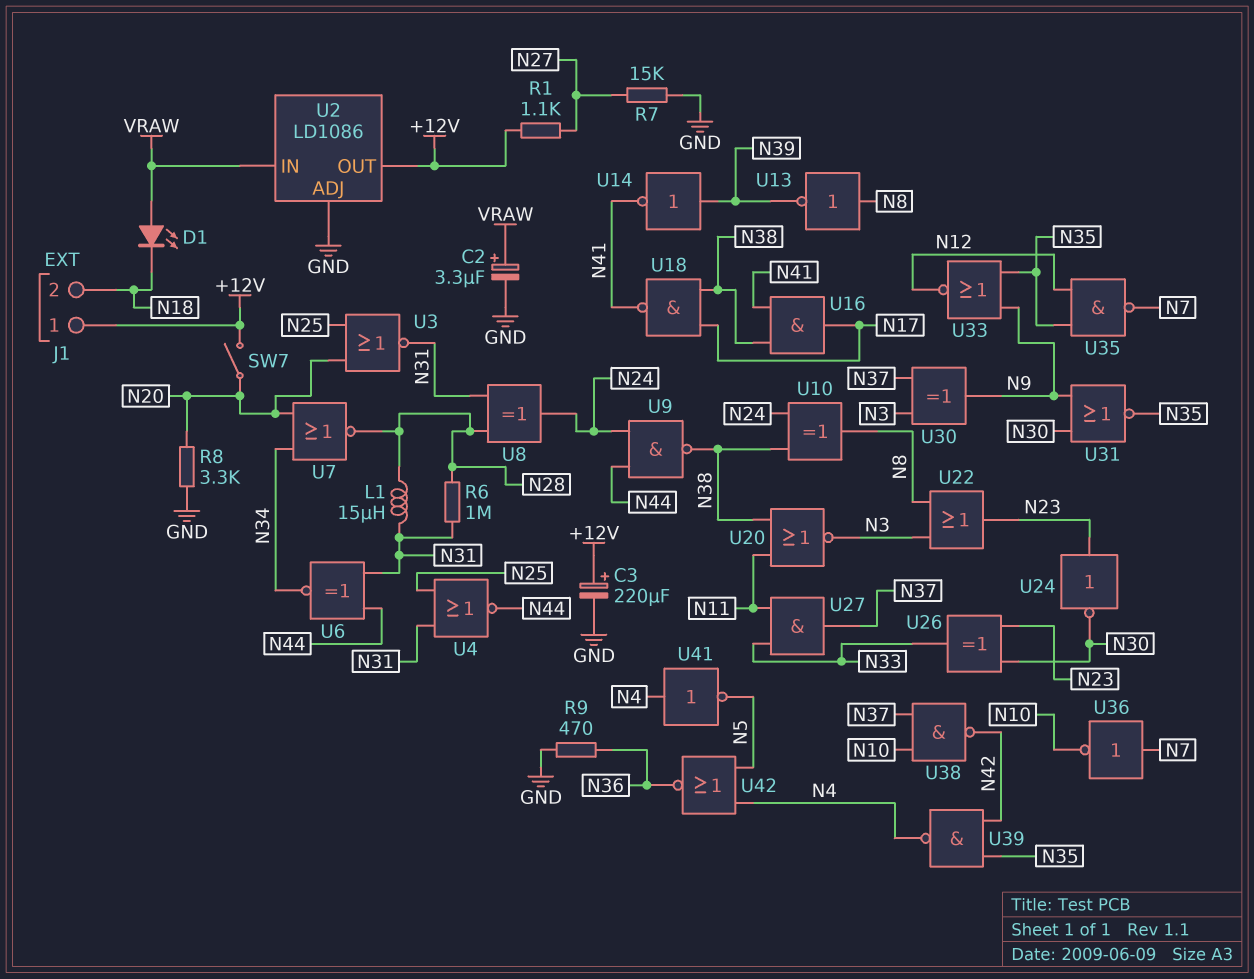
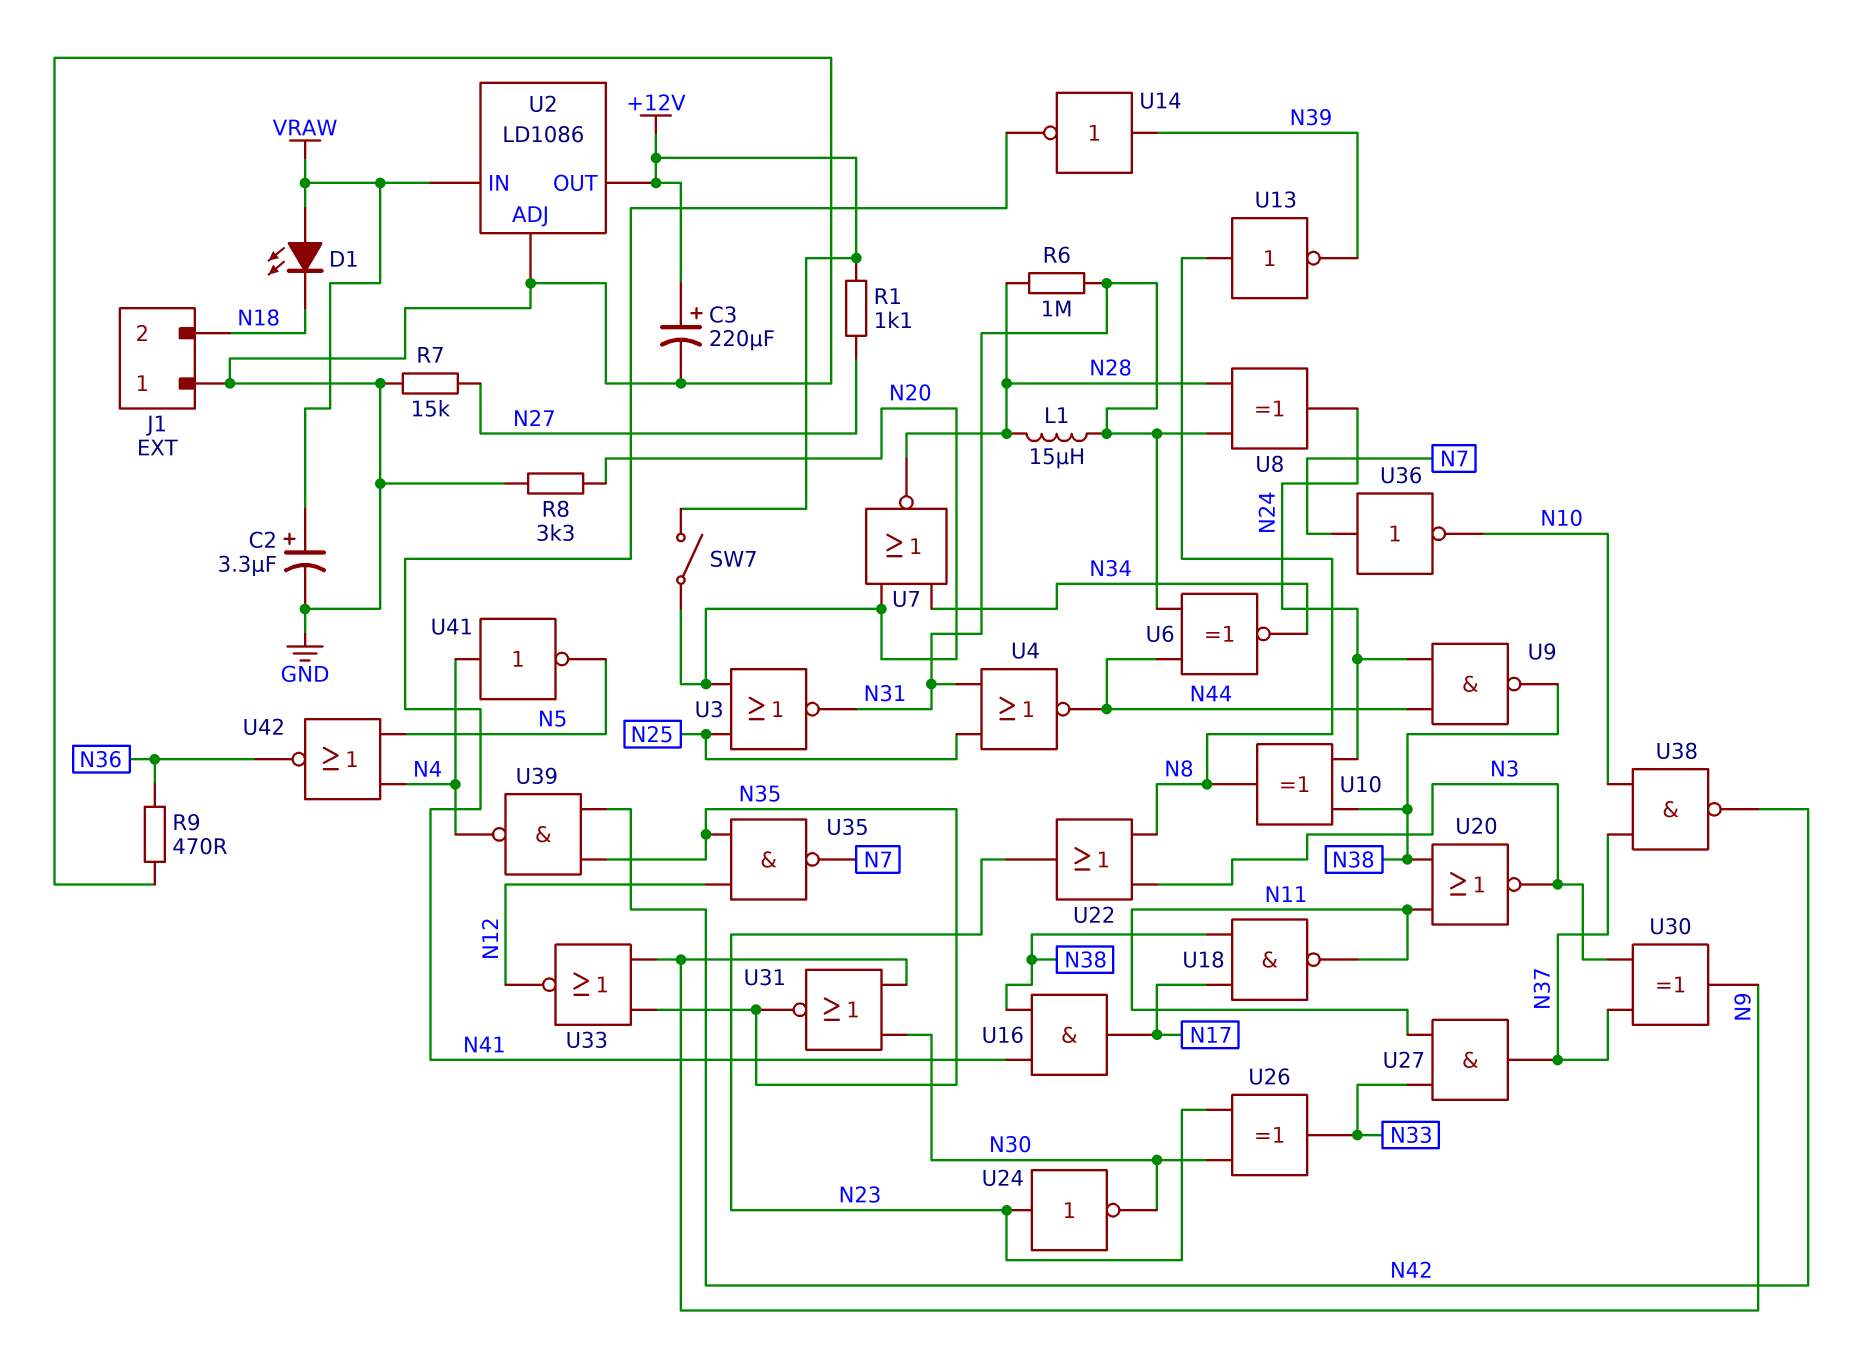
J1 pin 1: +12V -> GND
U18: NAND (in N17, in N38, out N41) -> NAND (in N17, in N38, out N11)

